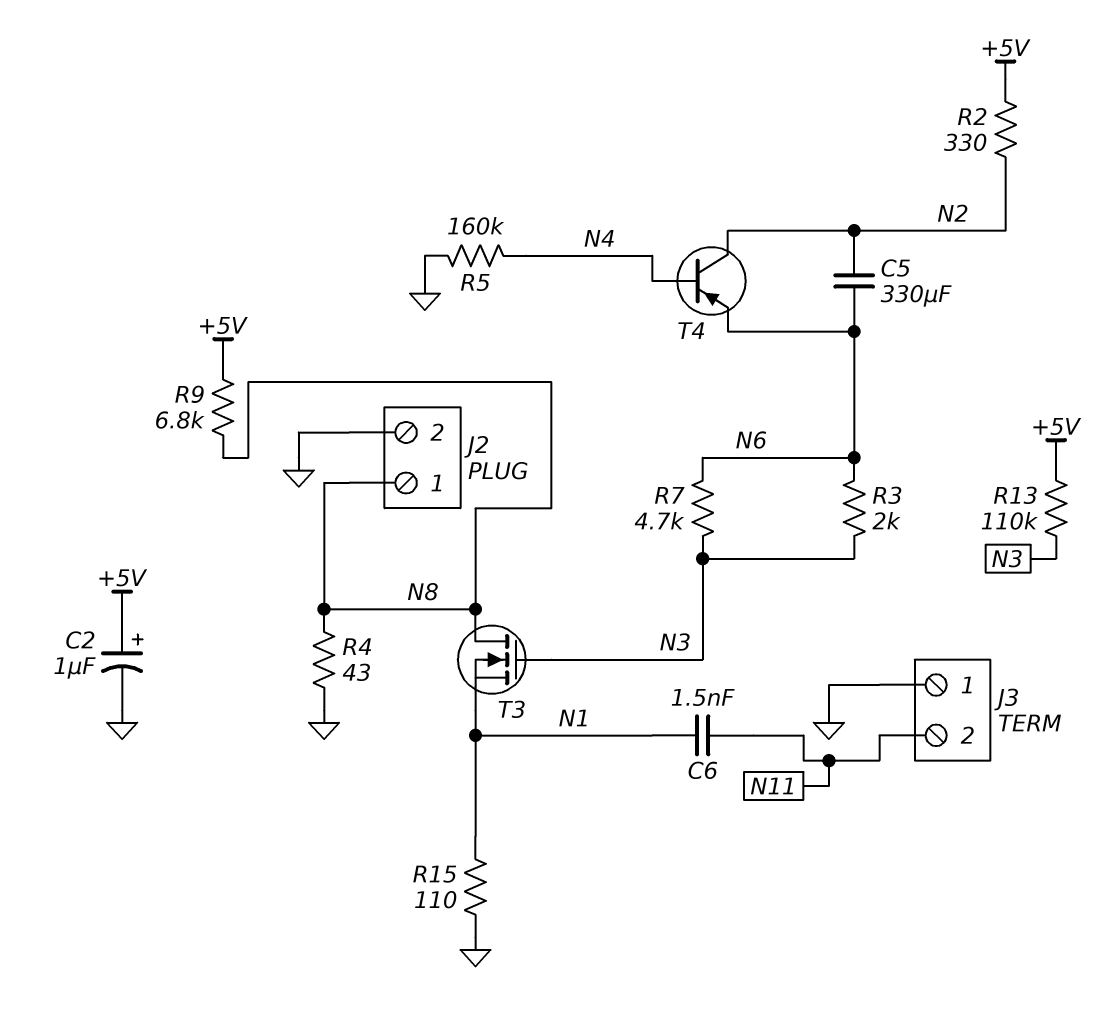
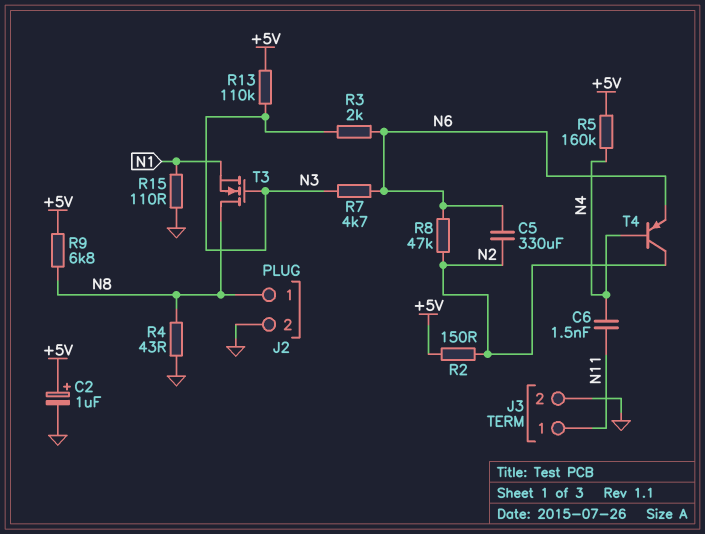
C6: 1.5nF (N1, N11) -> 1.5nF (N4, N11)
J3 pin 1: GND -> N11
J3 pin 2: N11 -> GND
R2: 330 (+5V, N2) -> 150 (+5V, N2)
R5: 160k (GND, N4) -> 160k (+5V, N4)
R8: none -> 47k (N2, N6)

